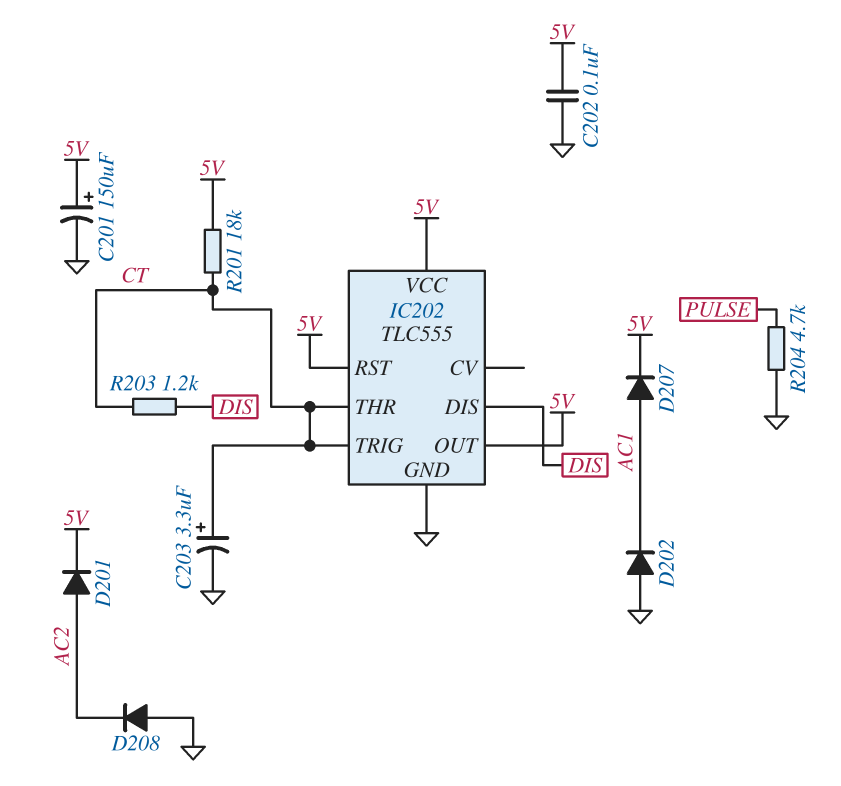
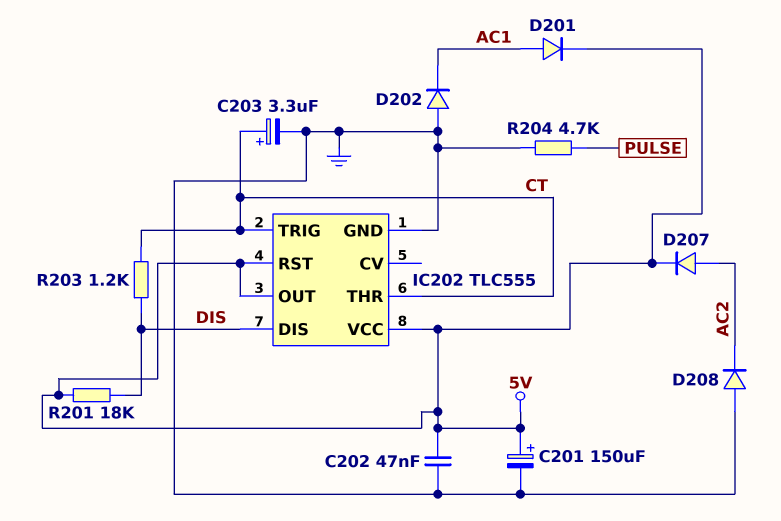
C202: 100nF (5V, GND) -> 47nF (5V, GND)
D201: diode (A AC2, K 5V) -> diode (A AC1, K 5V)
D207: diode (A AC1, K 5V) -> diode (A AC2, K 5V)
R201: 18k (5V, CT) -> 18k (5V, DIS)

